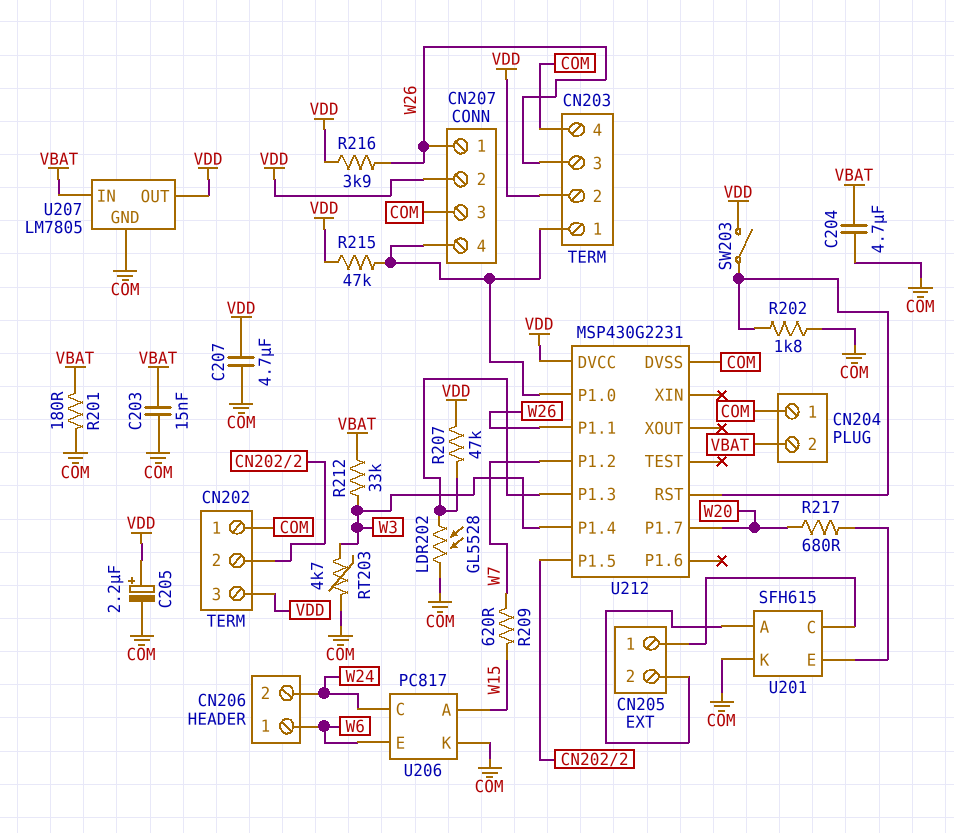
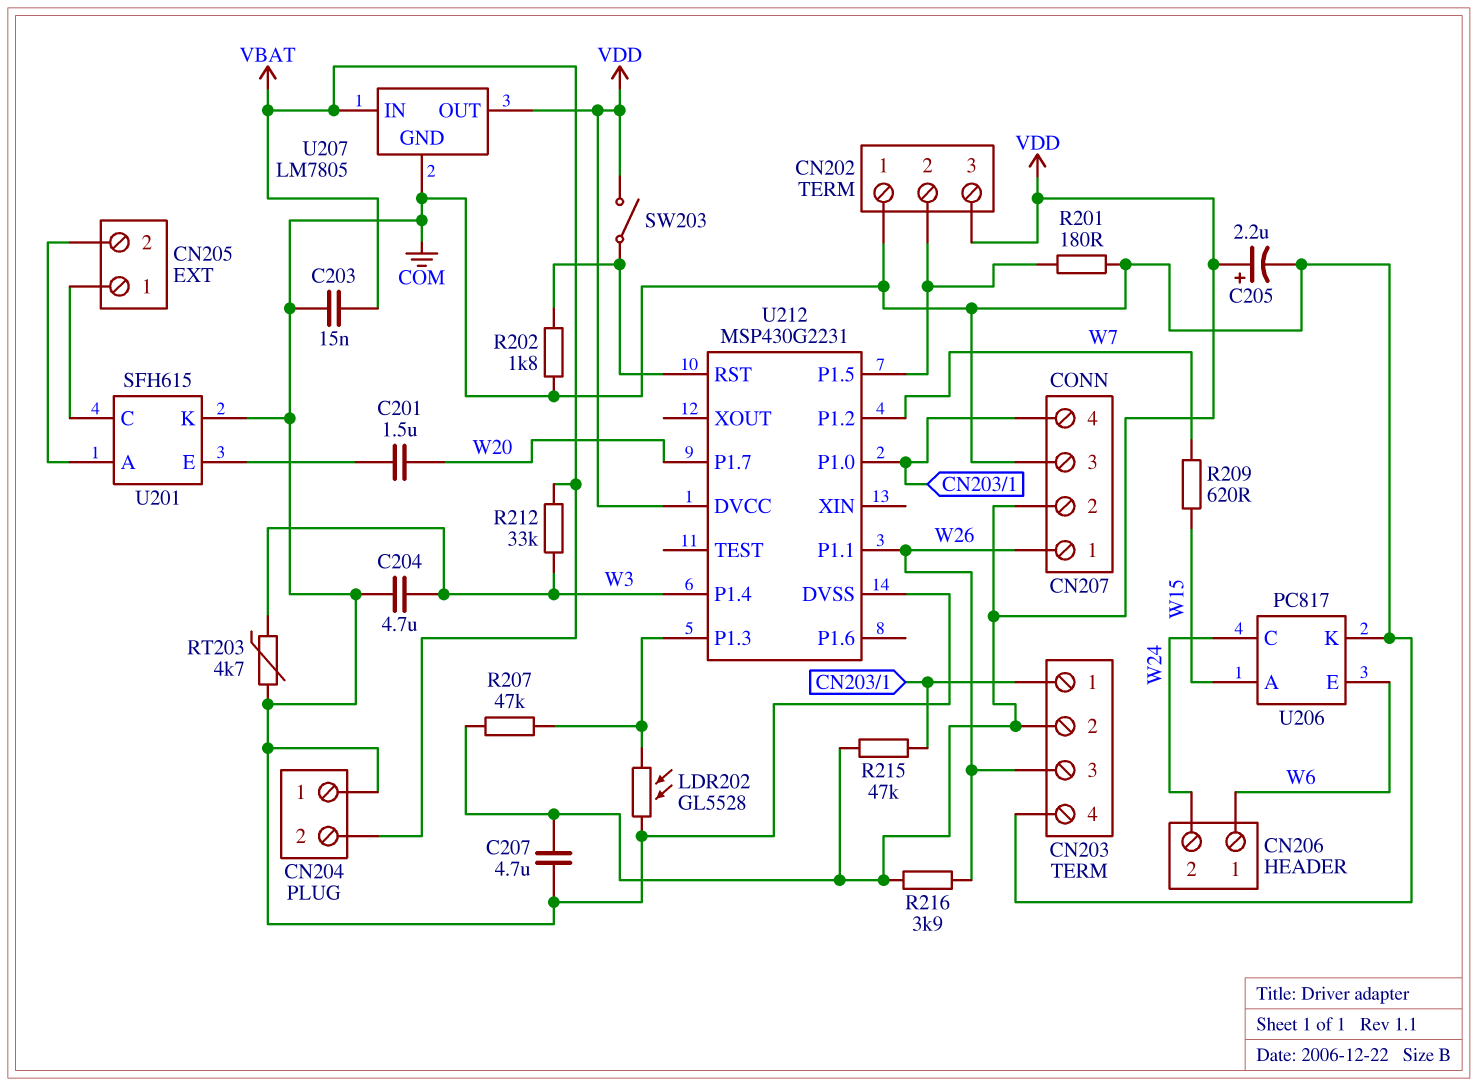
C201: none -> 1.5uF (U201/E, W20)
C204: 4.7uF (COM, VBAT) -> 4.7uF (COM, W3)
R201: 180 (COM, VBAT) -> 180 (CN202/2, COM)
R217: 680 (U201/E, W20) -> none

